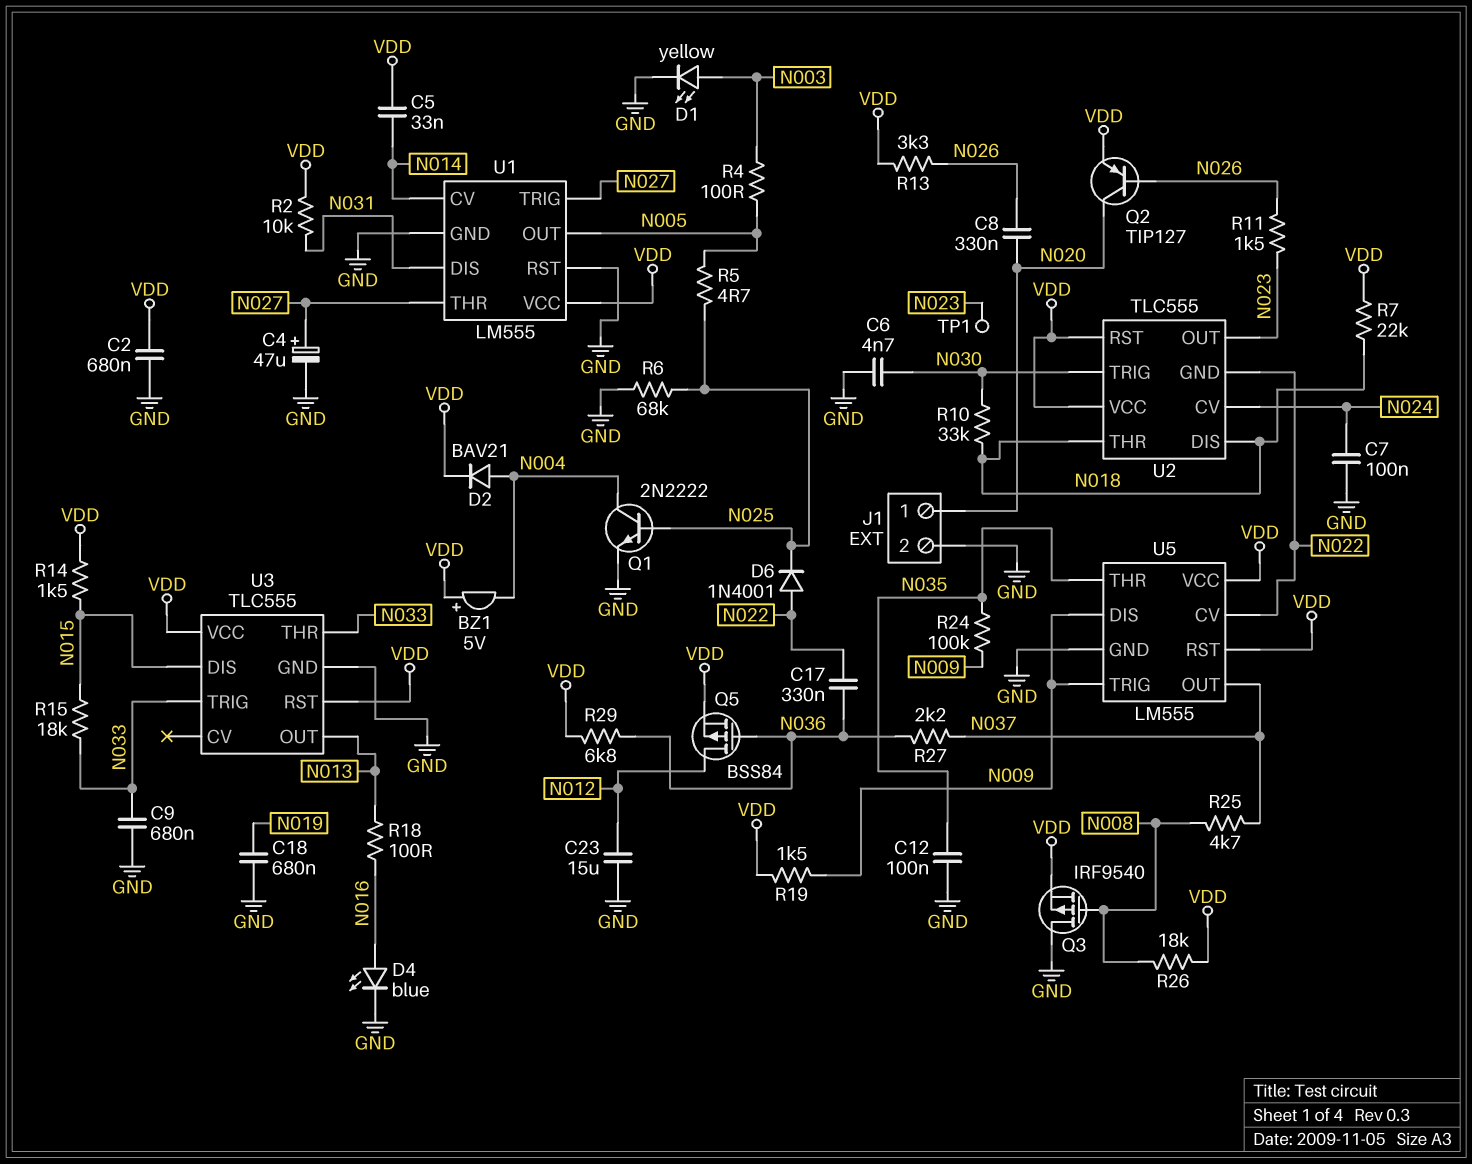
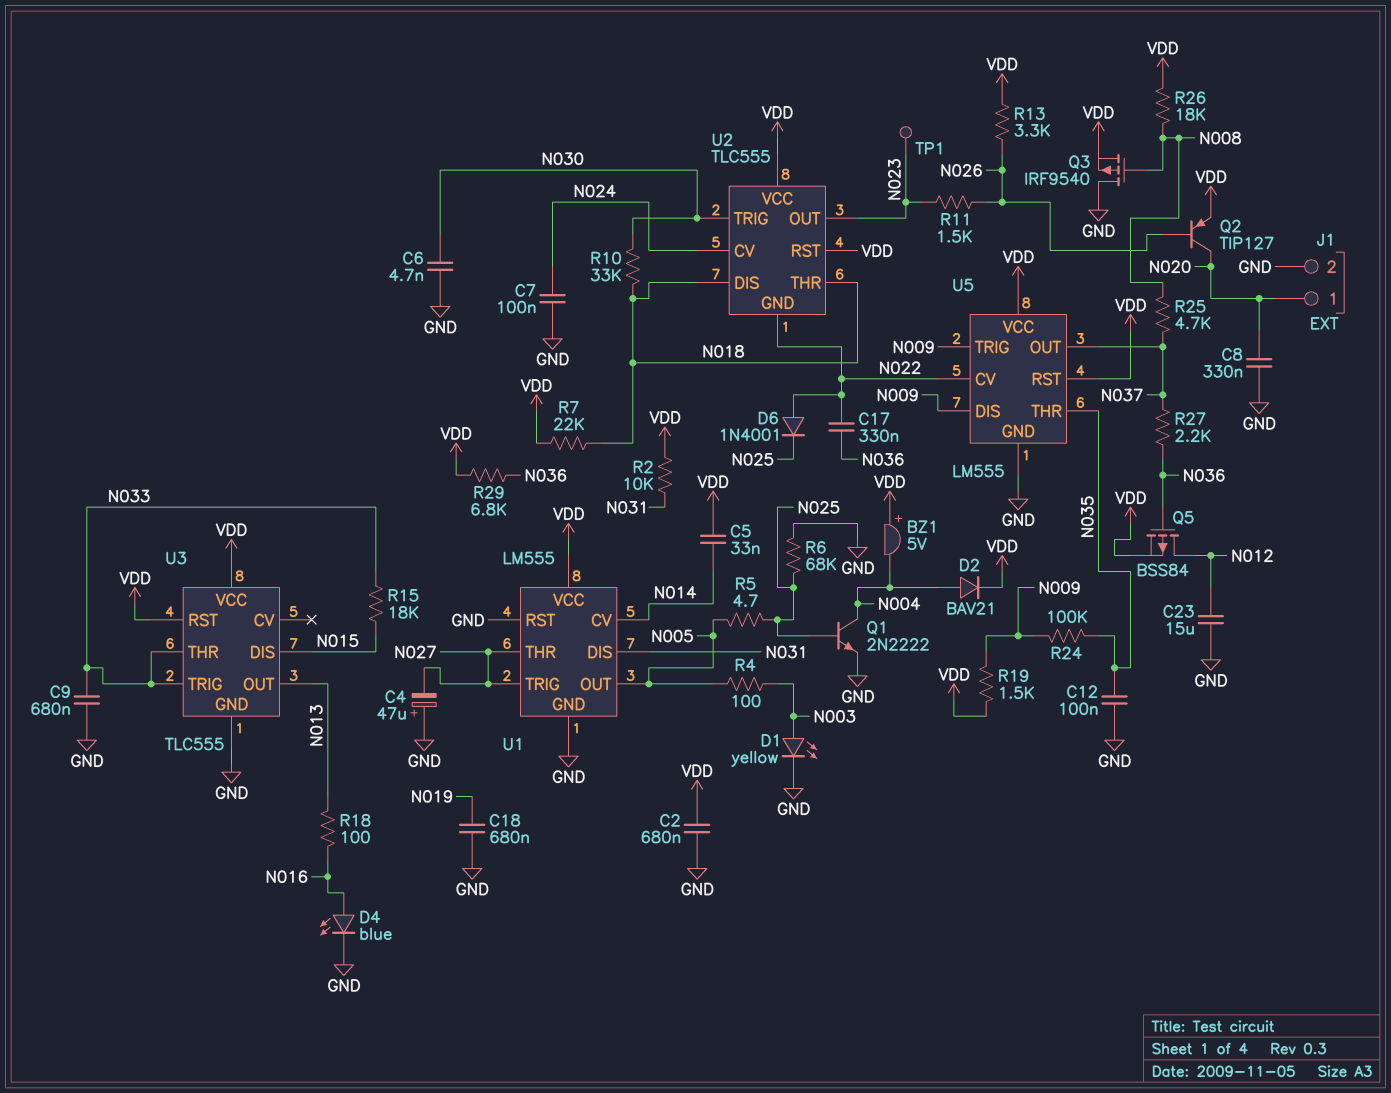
C4: 47uF (plus N027, minus GND) -> 47uF (plus GND, minus N027)
C8: 330nF (N020, N026) -> 330nF (GND, N020)
R14: 1.5k (N015, VDD) -> none

